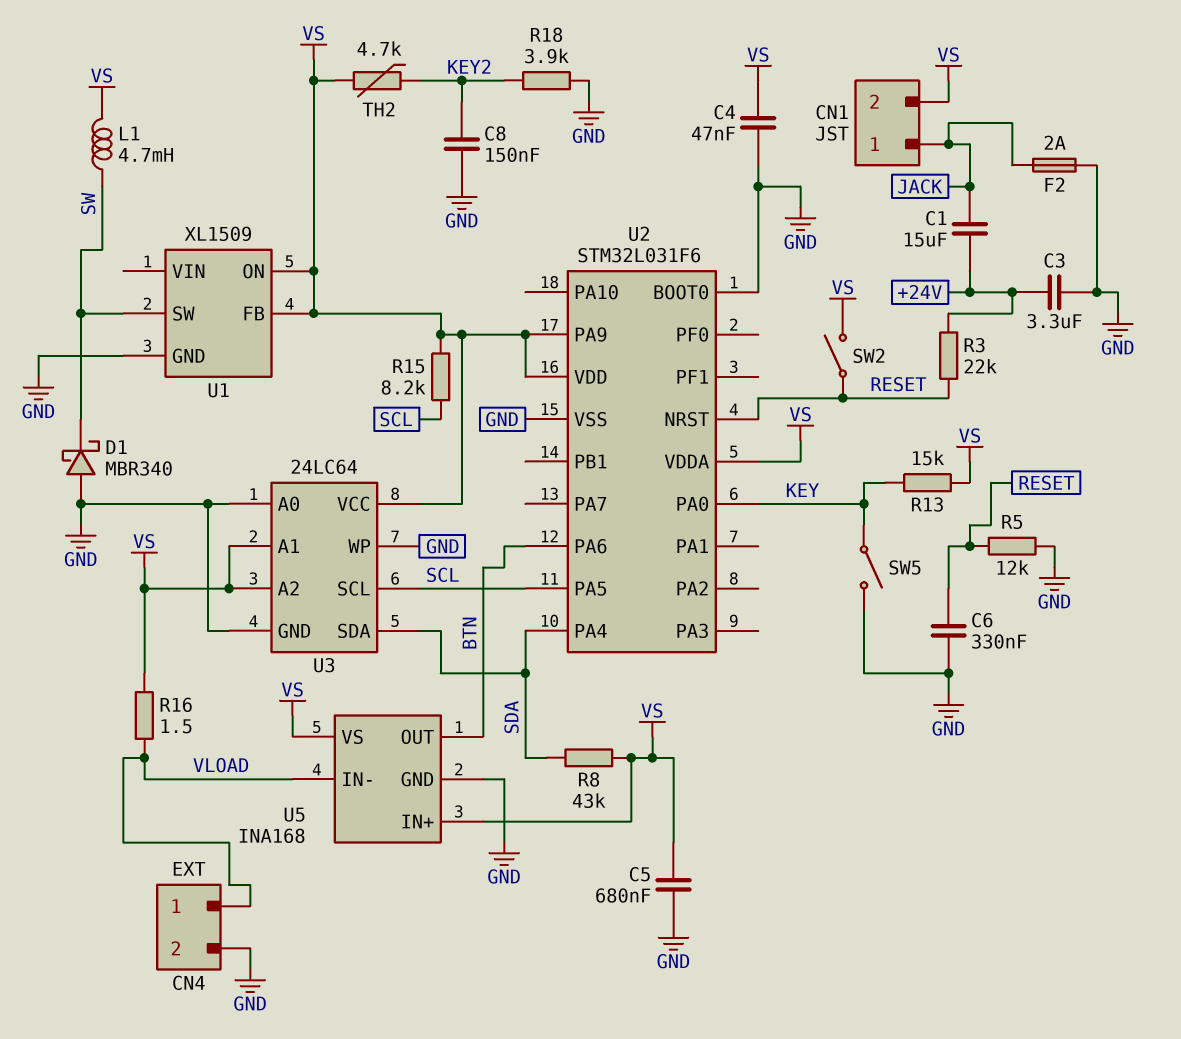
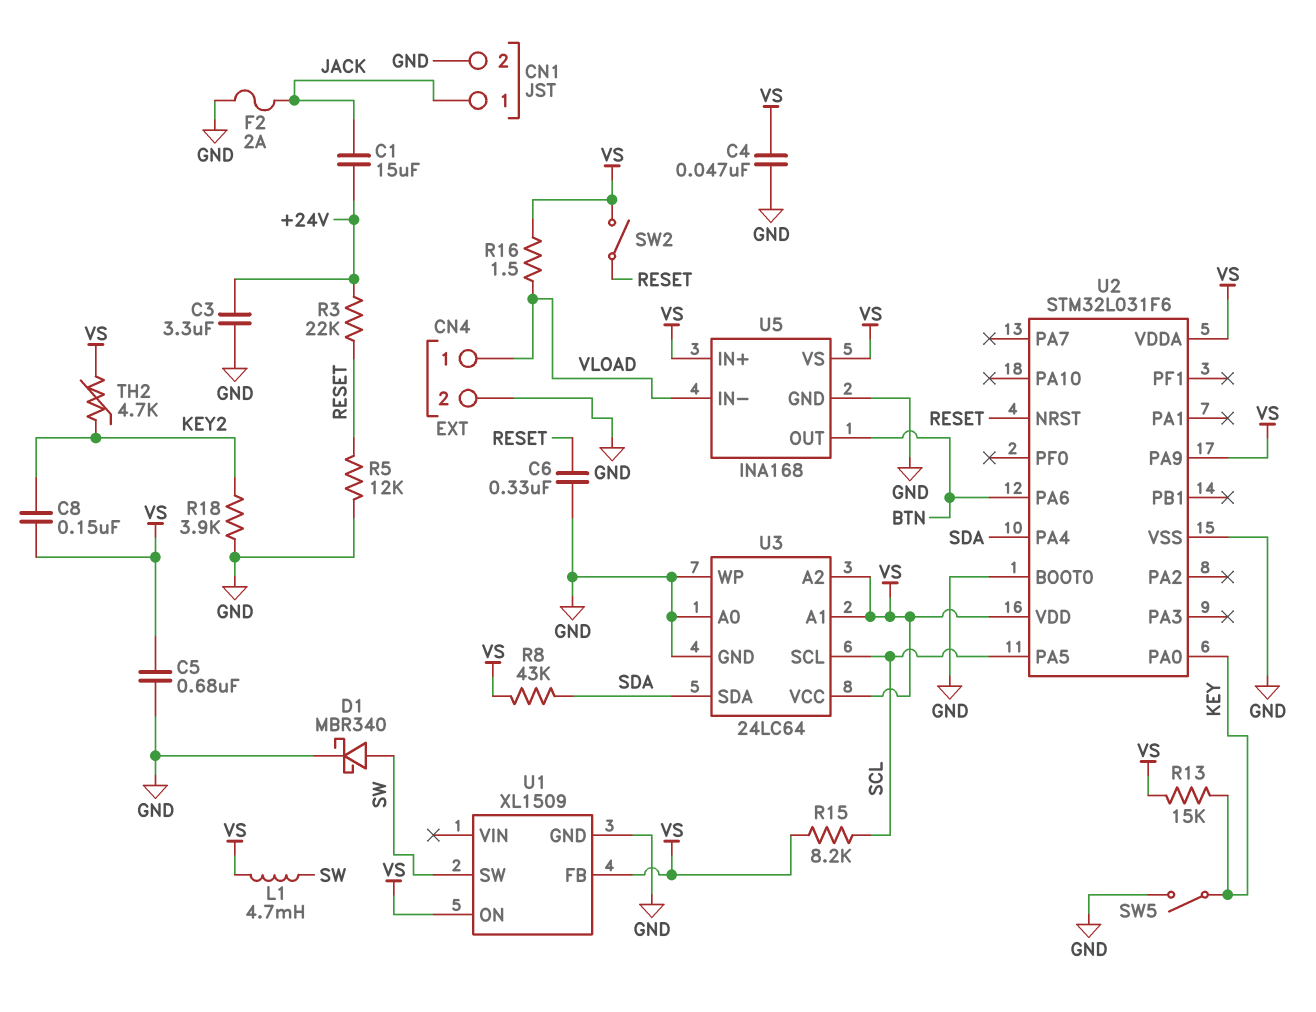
C8: 150nF (GND, KEY2) -> 150nF (KEY2, VS)
CN1 pin 2: VS -> GND
D1: schottky MBR340 (A GND, K SW) -> schottky MBR340 (A SW, K GND)

